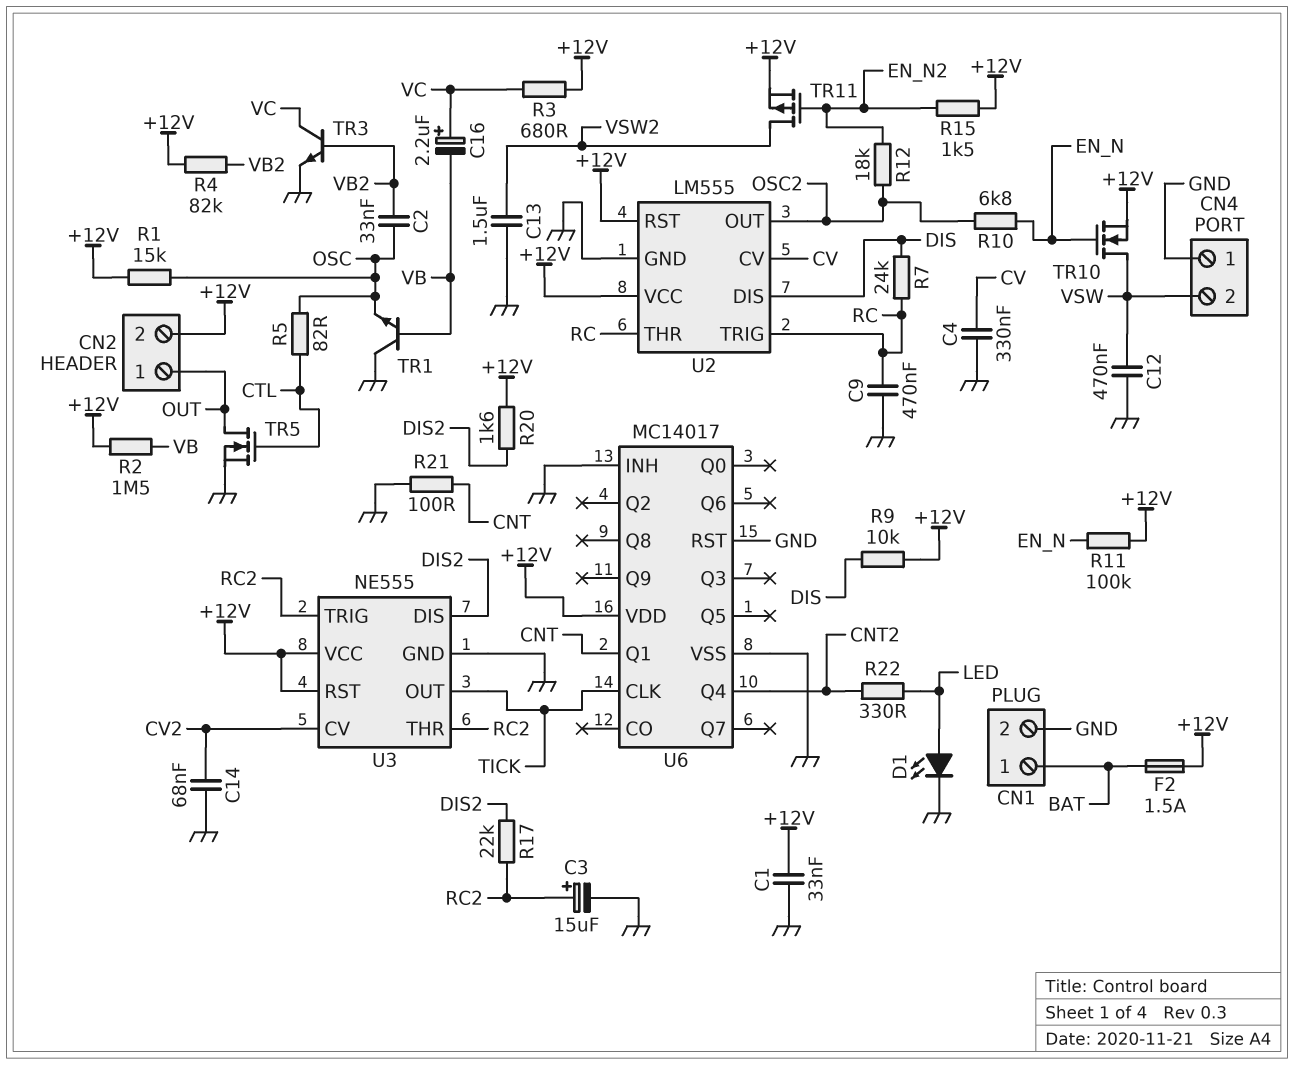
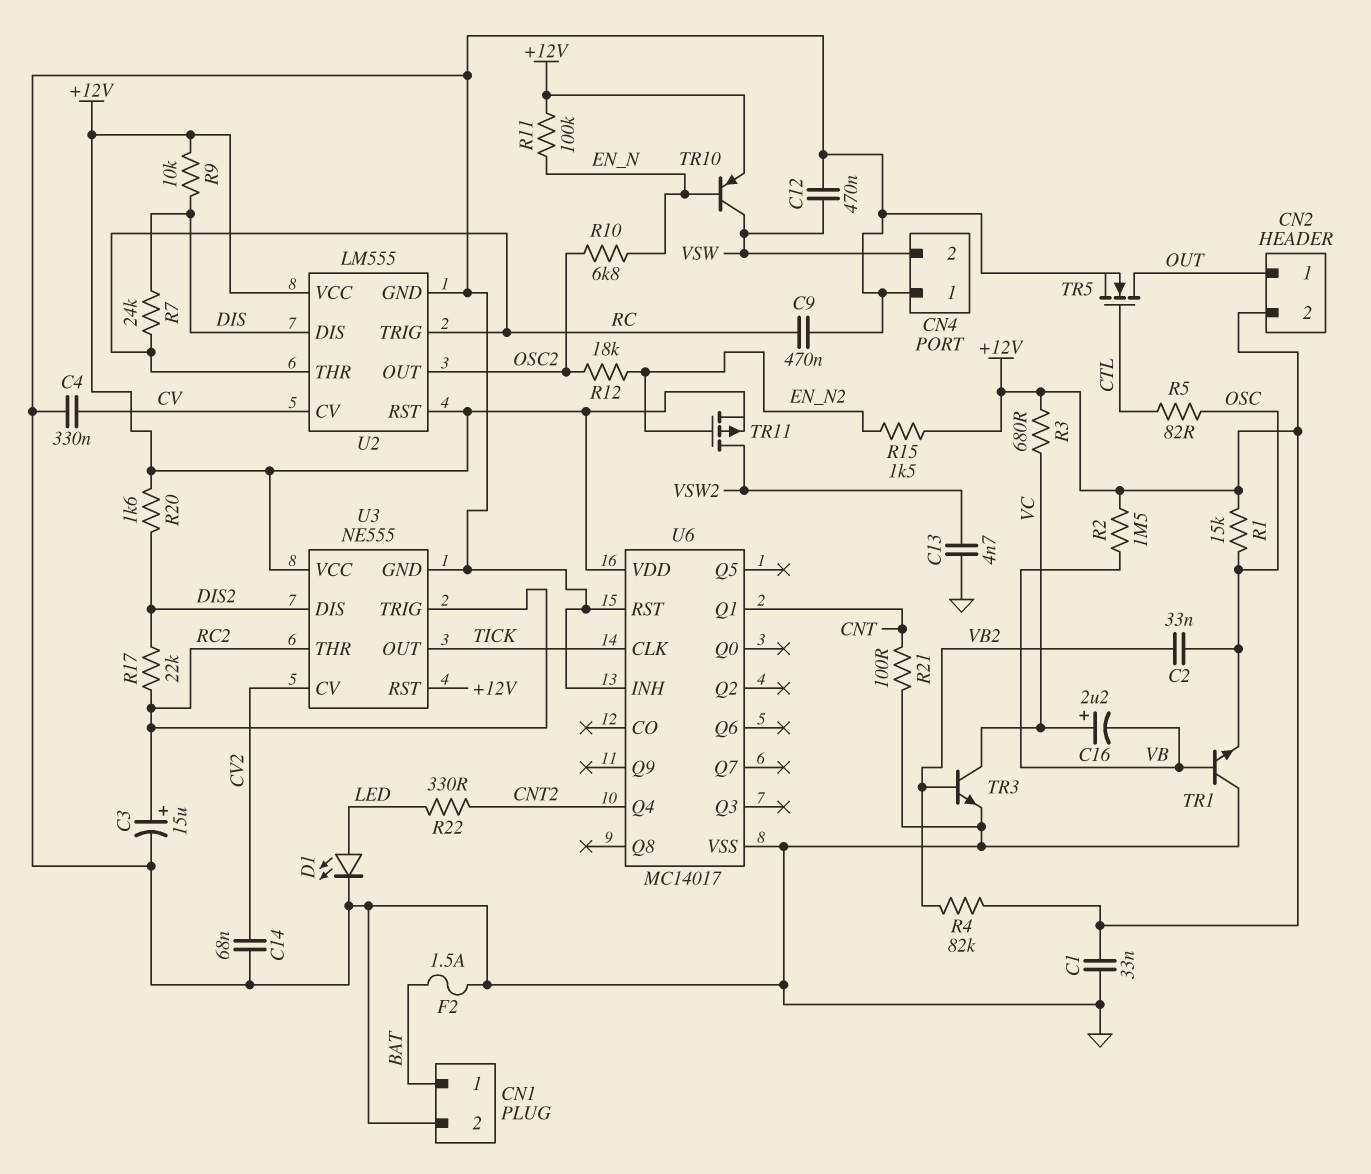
C13: 1.5uF (GND, VSW2) -> 4.7nF (GND, VSW2)
F2: 1.5A (+12V, BAT) -> 1.5A (BAT, GND)
TR10: NMOS (G EN_N, D VSW, S +12V) -> PNP (B EN_N, C VSW, E +12V)

